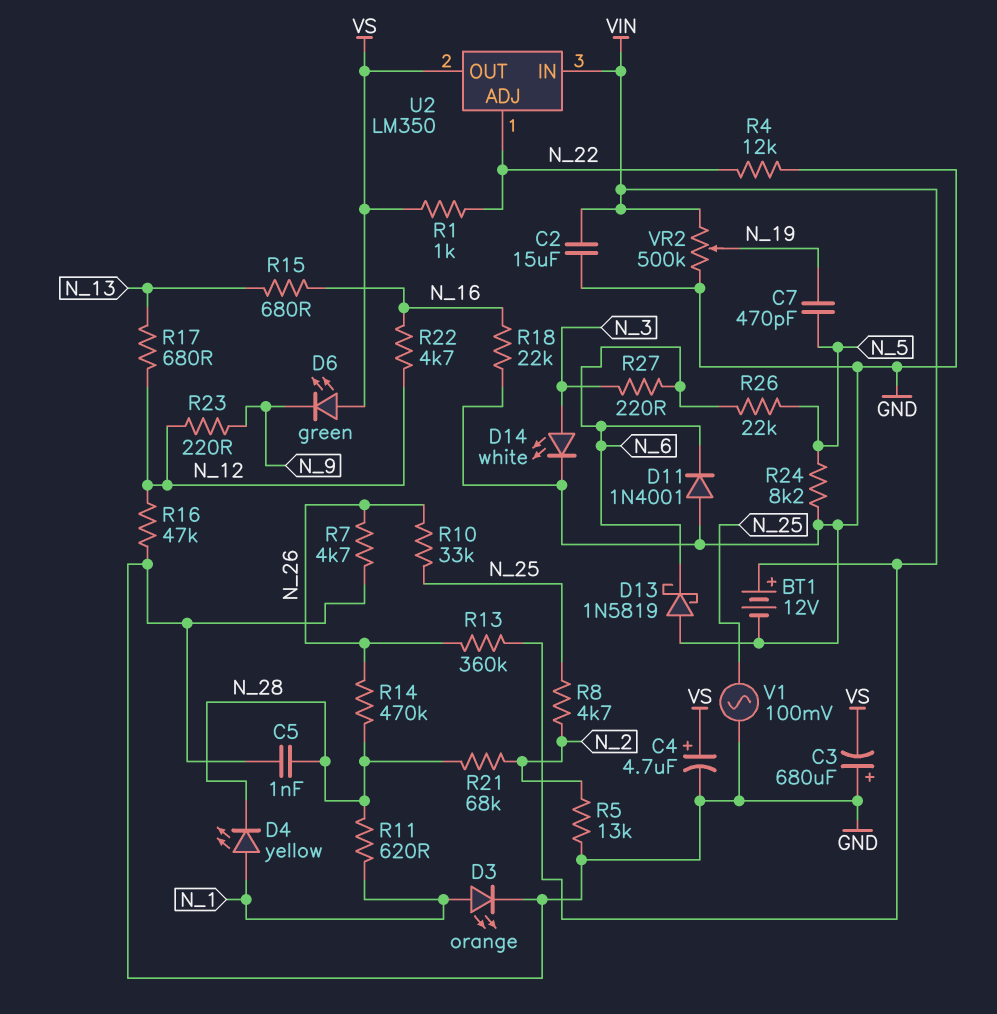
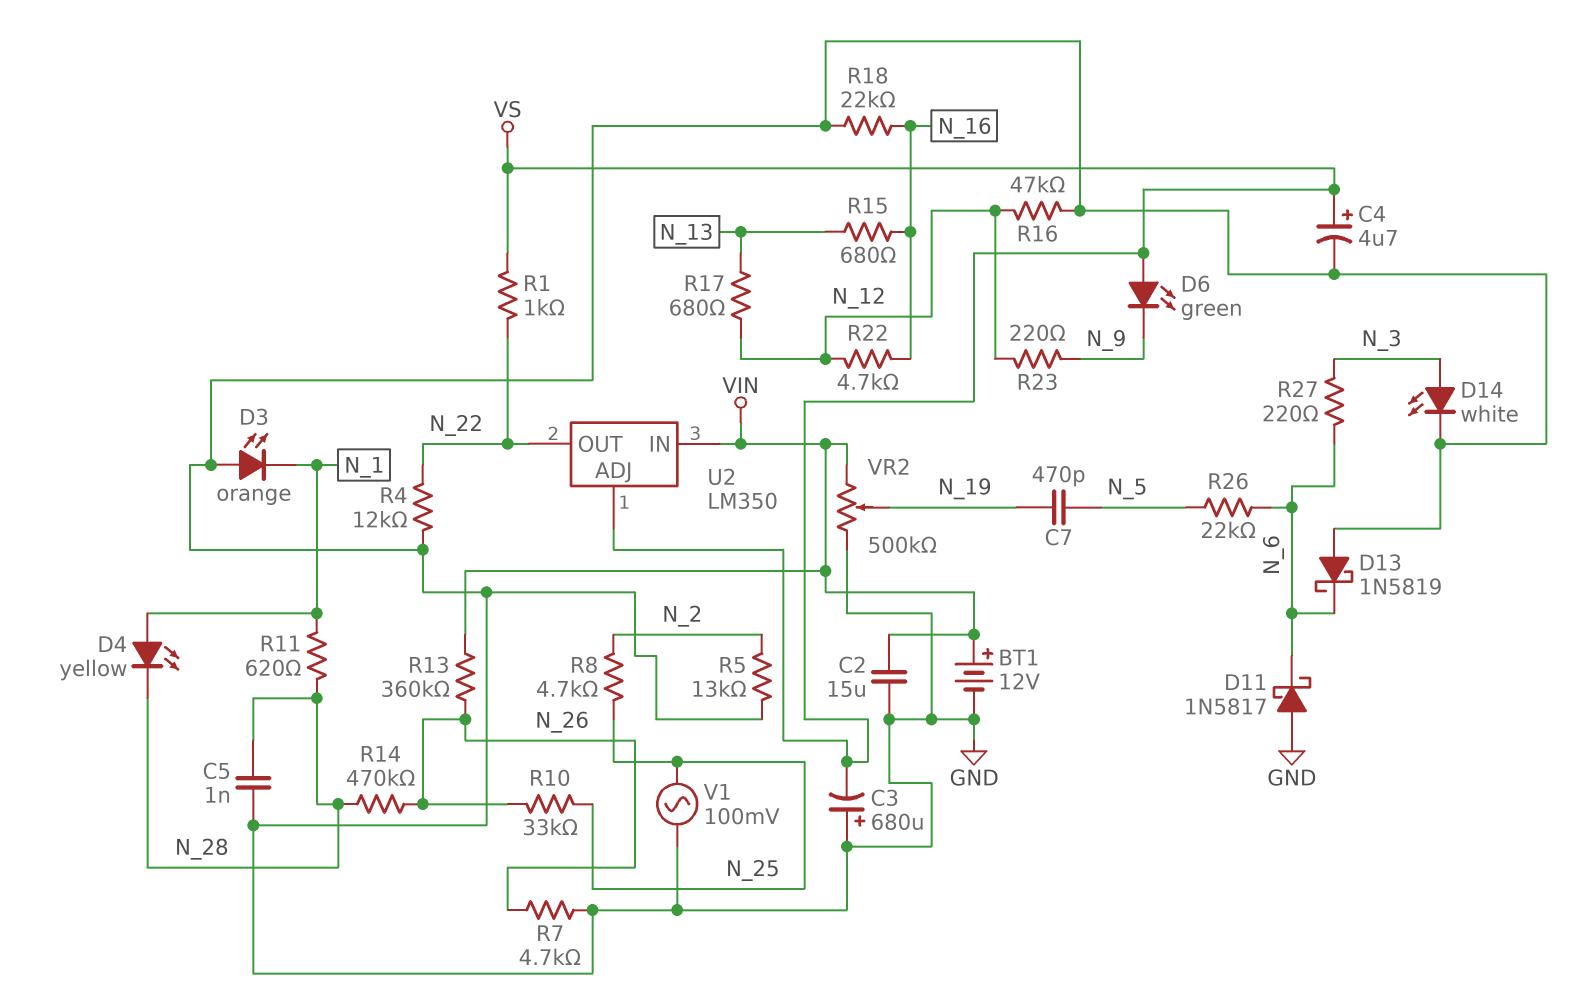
D3: LED orange (A N_1, K GND) -> LED orange (A GND, K N_1)
D11: diode 1N4001 (A GND, K N_6) -> schottky 1N5817 (A GND, K N_6)
R21: 68k (N_2, N_28) -> none
R24: 8.2k (GND, N_5) -> none
U2 pin ADJ: N_22 -> VS
U2 pin OUT: VS -> N_22

